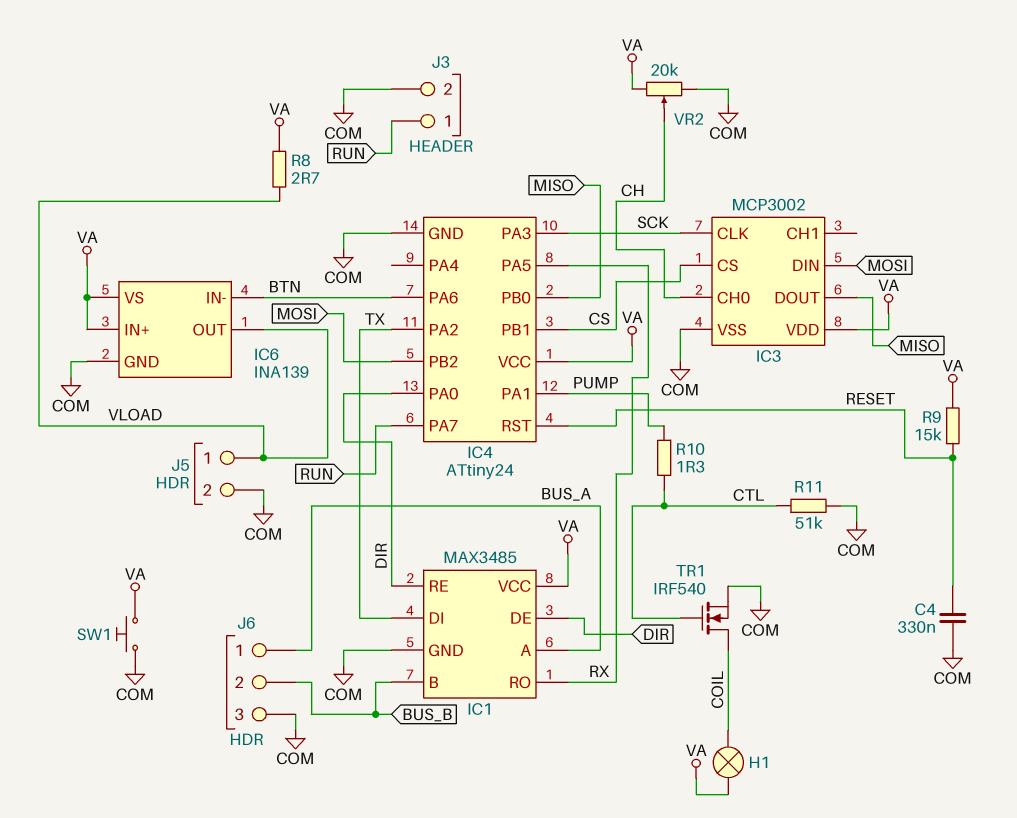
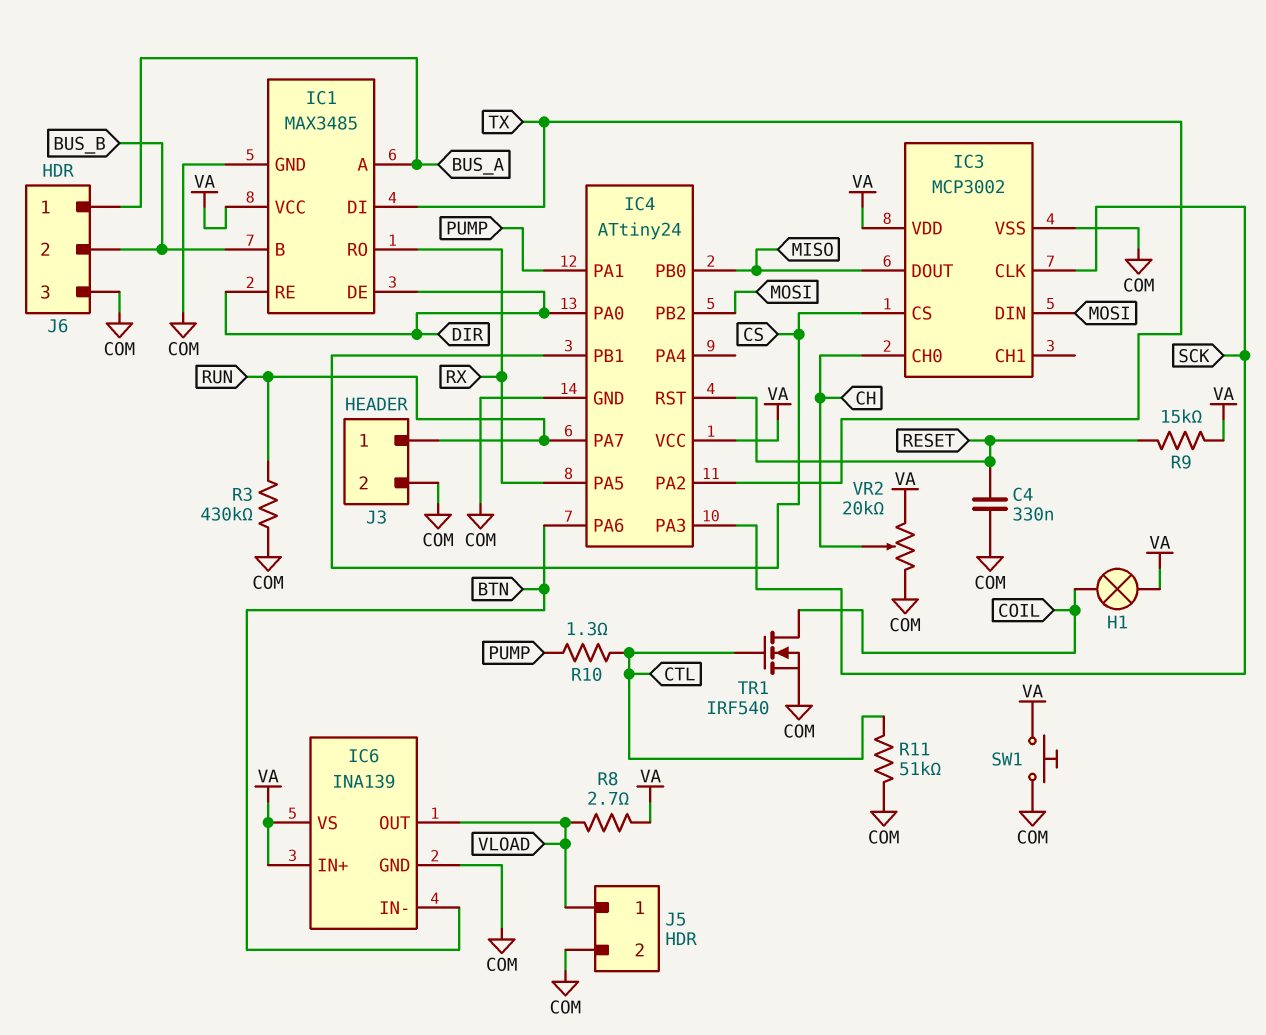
R3: none -> 430k (COM, RUN)

